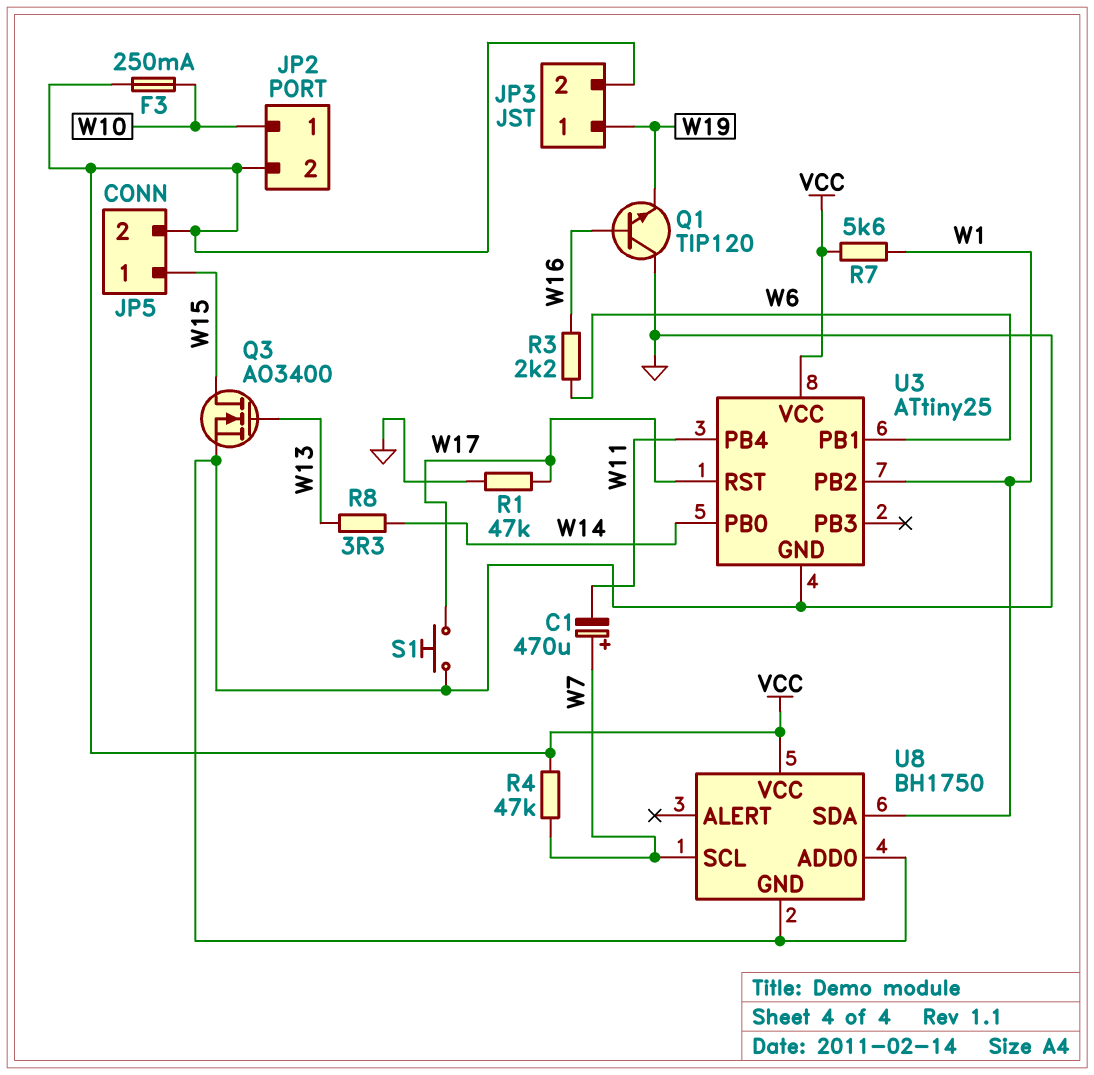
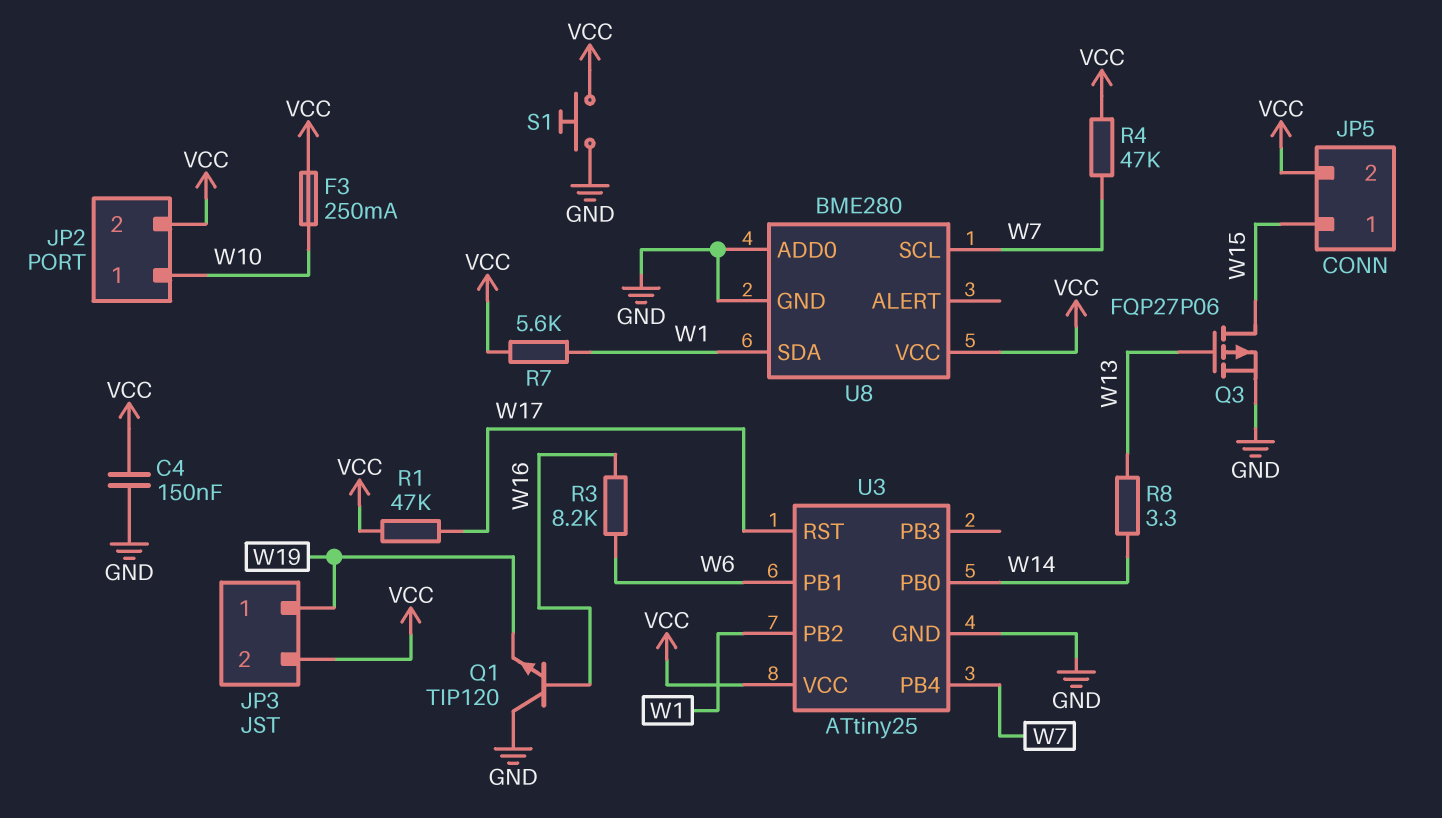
C1: 470uF (plus W7, minus W11) -> none
C4: none -> 150nF (GND, VCC)
Q3: NMOS AO3400 (G W13, D W15, S GND) -> PMOS FQP27P06 (G W13, D W15, S GND)
R1: 47k (GND, W17) -> 47k (VCC, W17)
R3: 2.2k (W6, W16) -> 8.2k (W6, W16)
S1: button (GND, W17) -> button (GND, VCC)
U3 pin PB4: W11 -> W7
U8: BH1750 -> BME280

